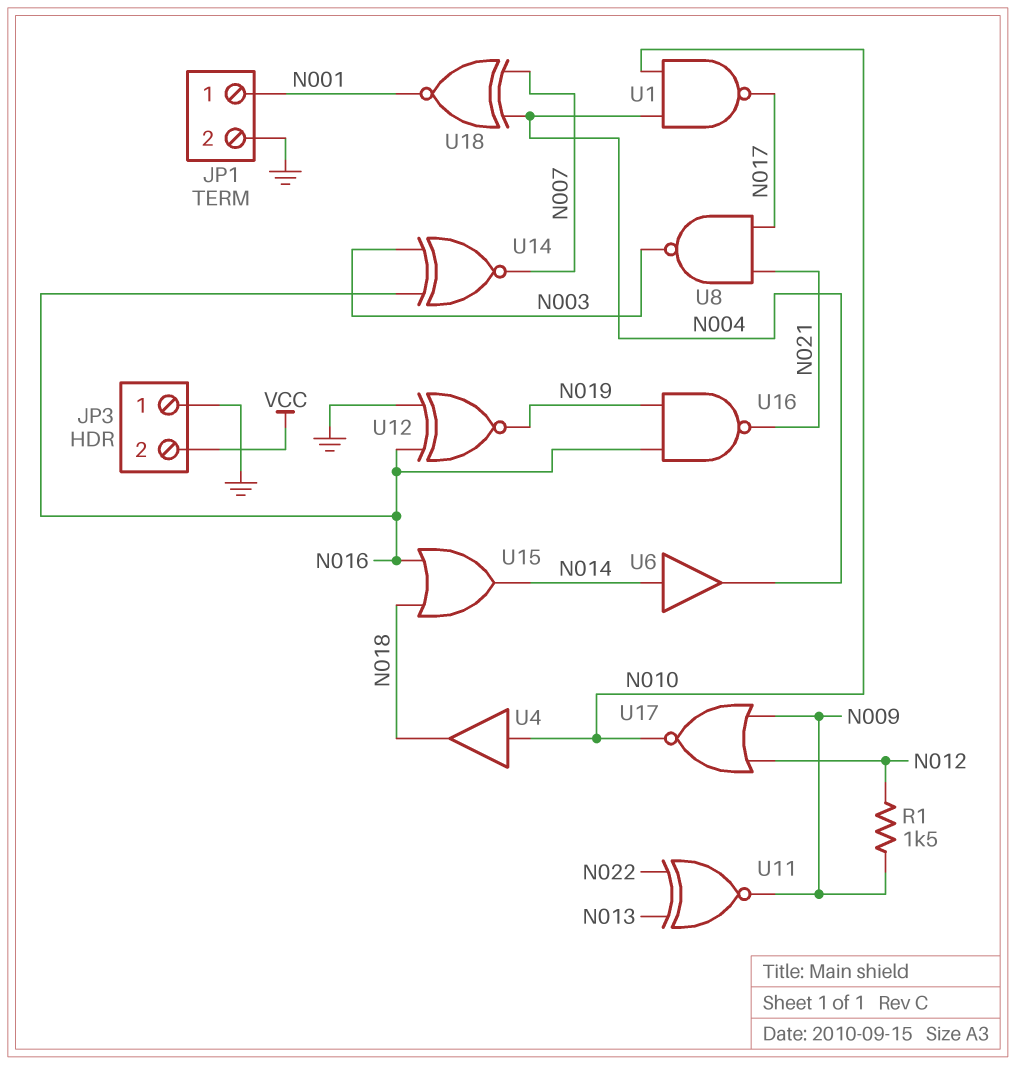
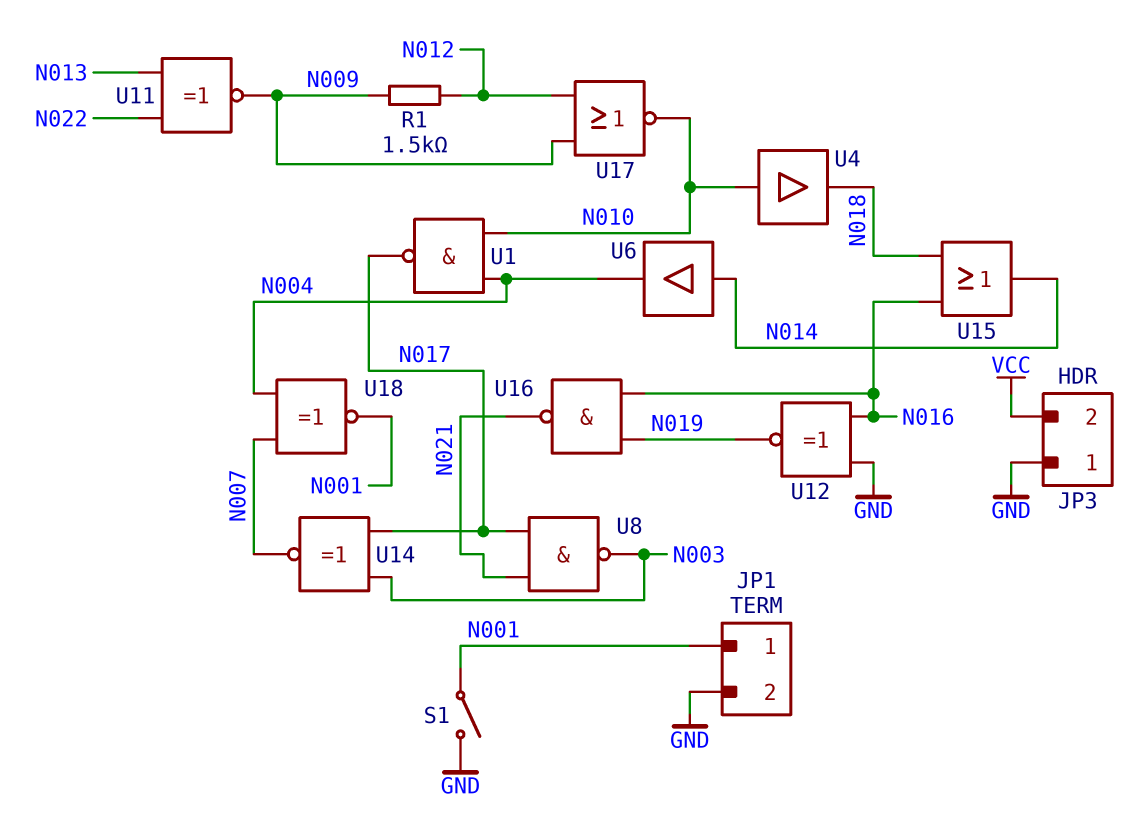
S1: none -> switch (GND, N001)
U14: XNOR (in N003, in N016, out N007) -> XNOR (in N003, in N017, out N007)

